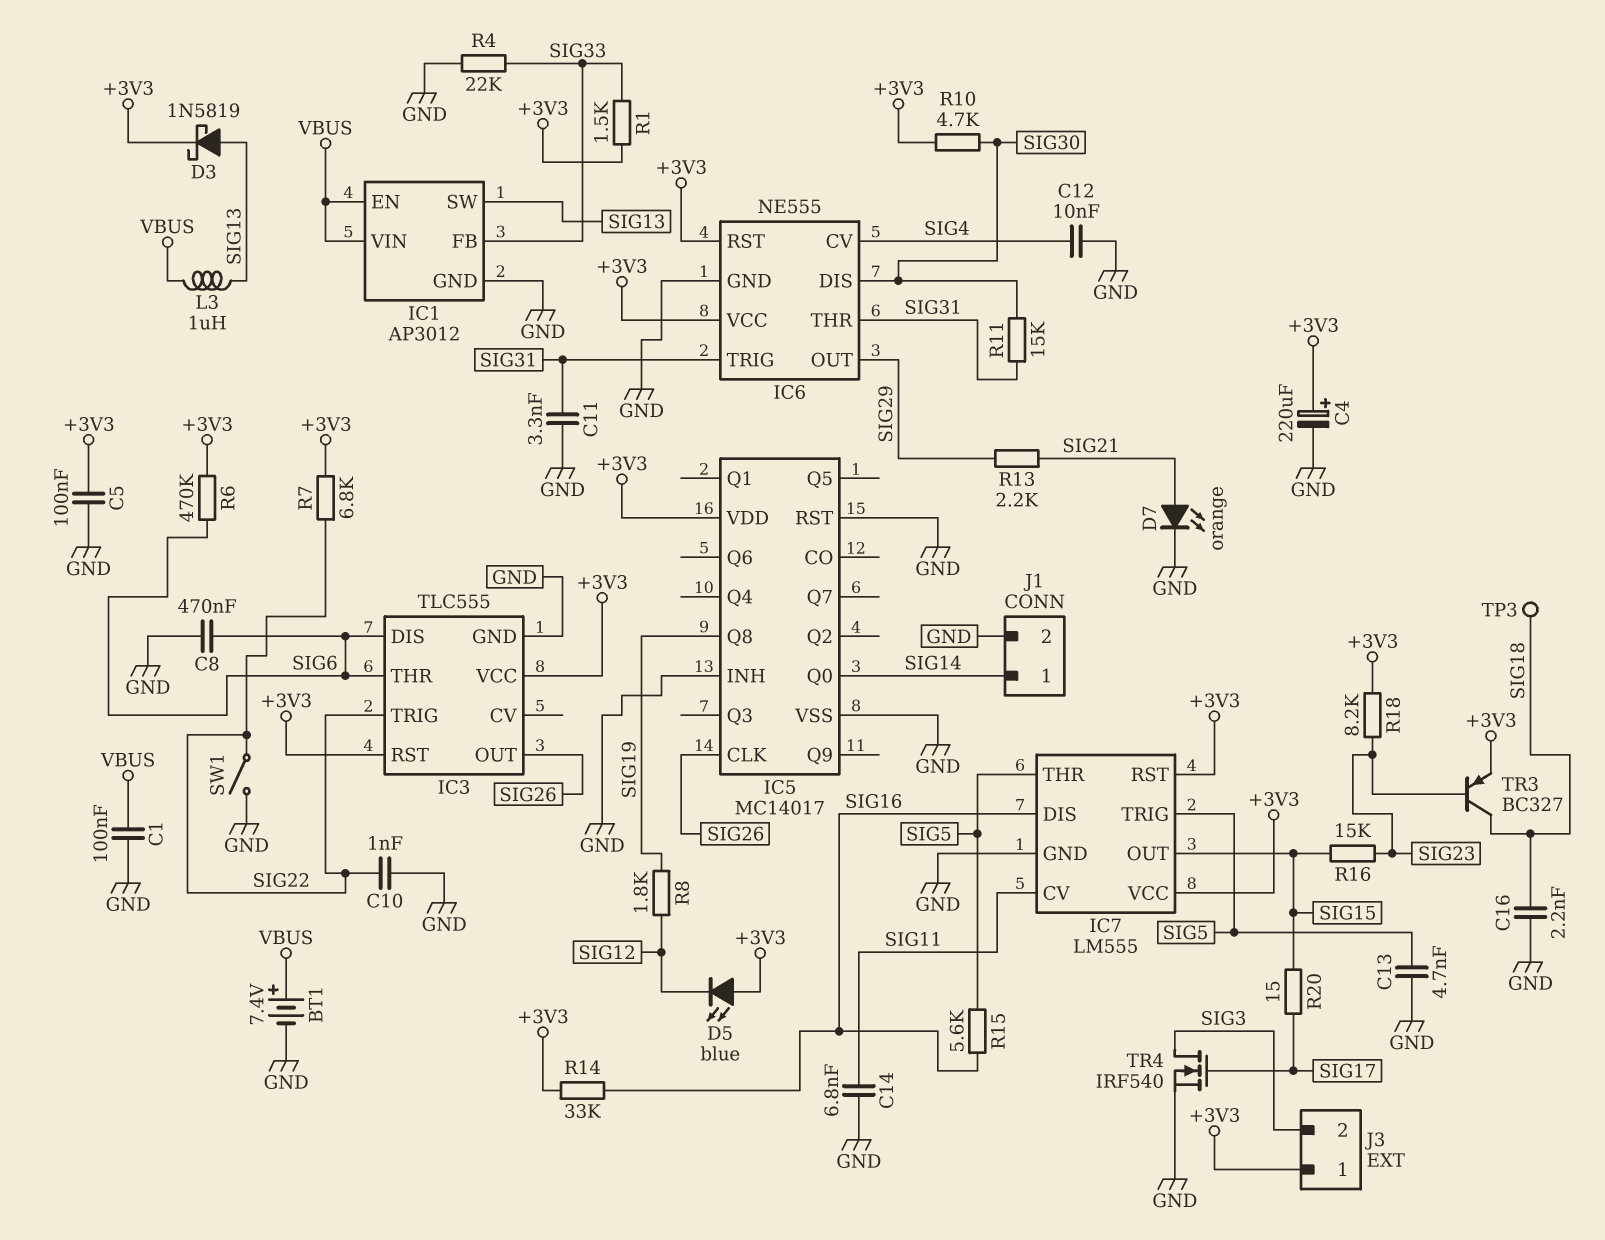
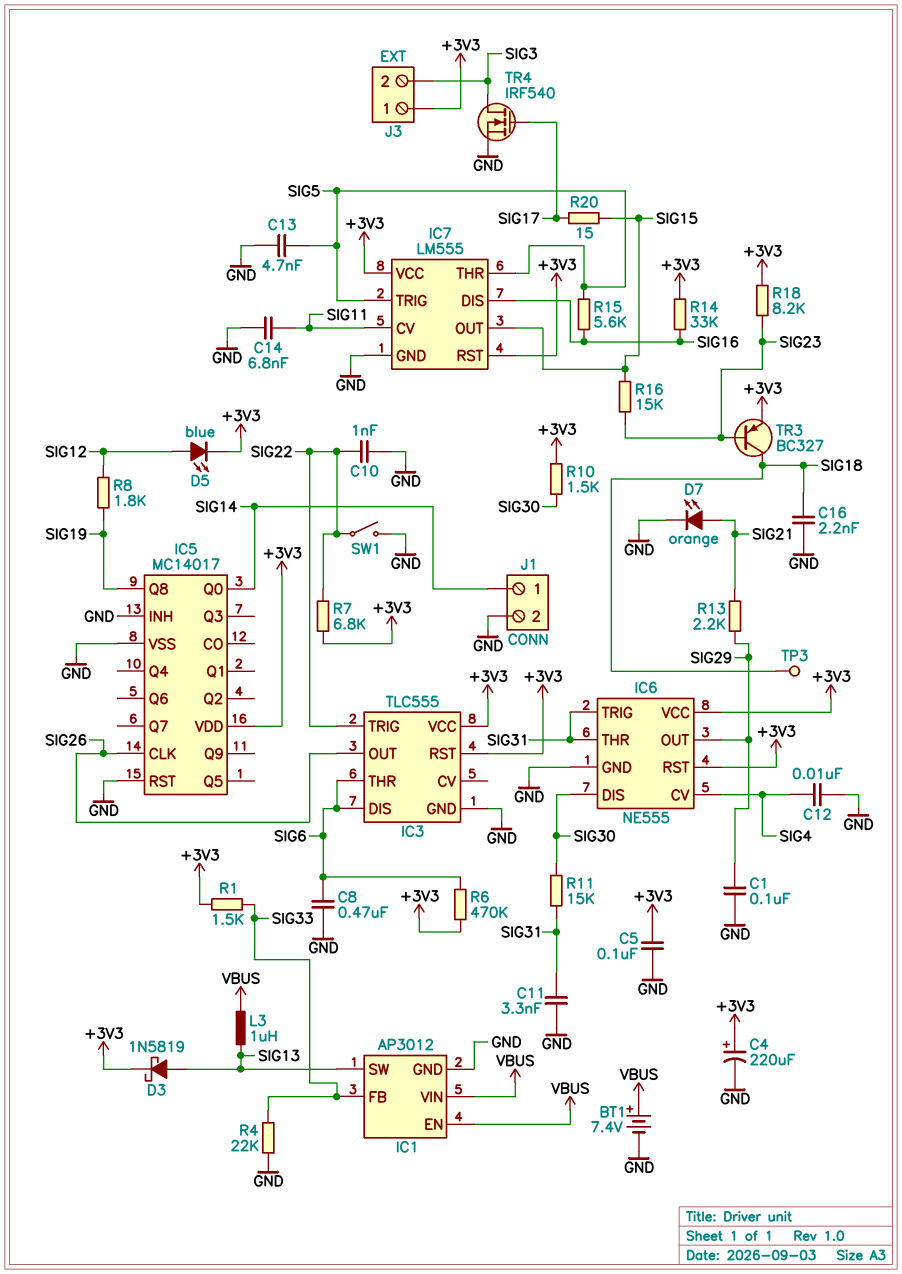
C1: 100nF (GND, VBUS) -> 100nF (GND, SIG29)
D5: LED blue (A +3V3, K SIG12) -> LED blue (A SIG12, K +3V3)
R10: 4.7k (+3V3, SIG30) -> 1.5k (+3V3, SIG30)

